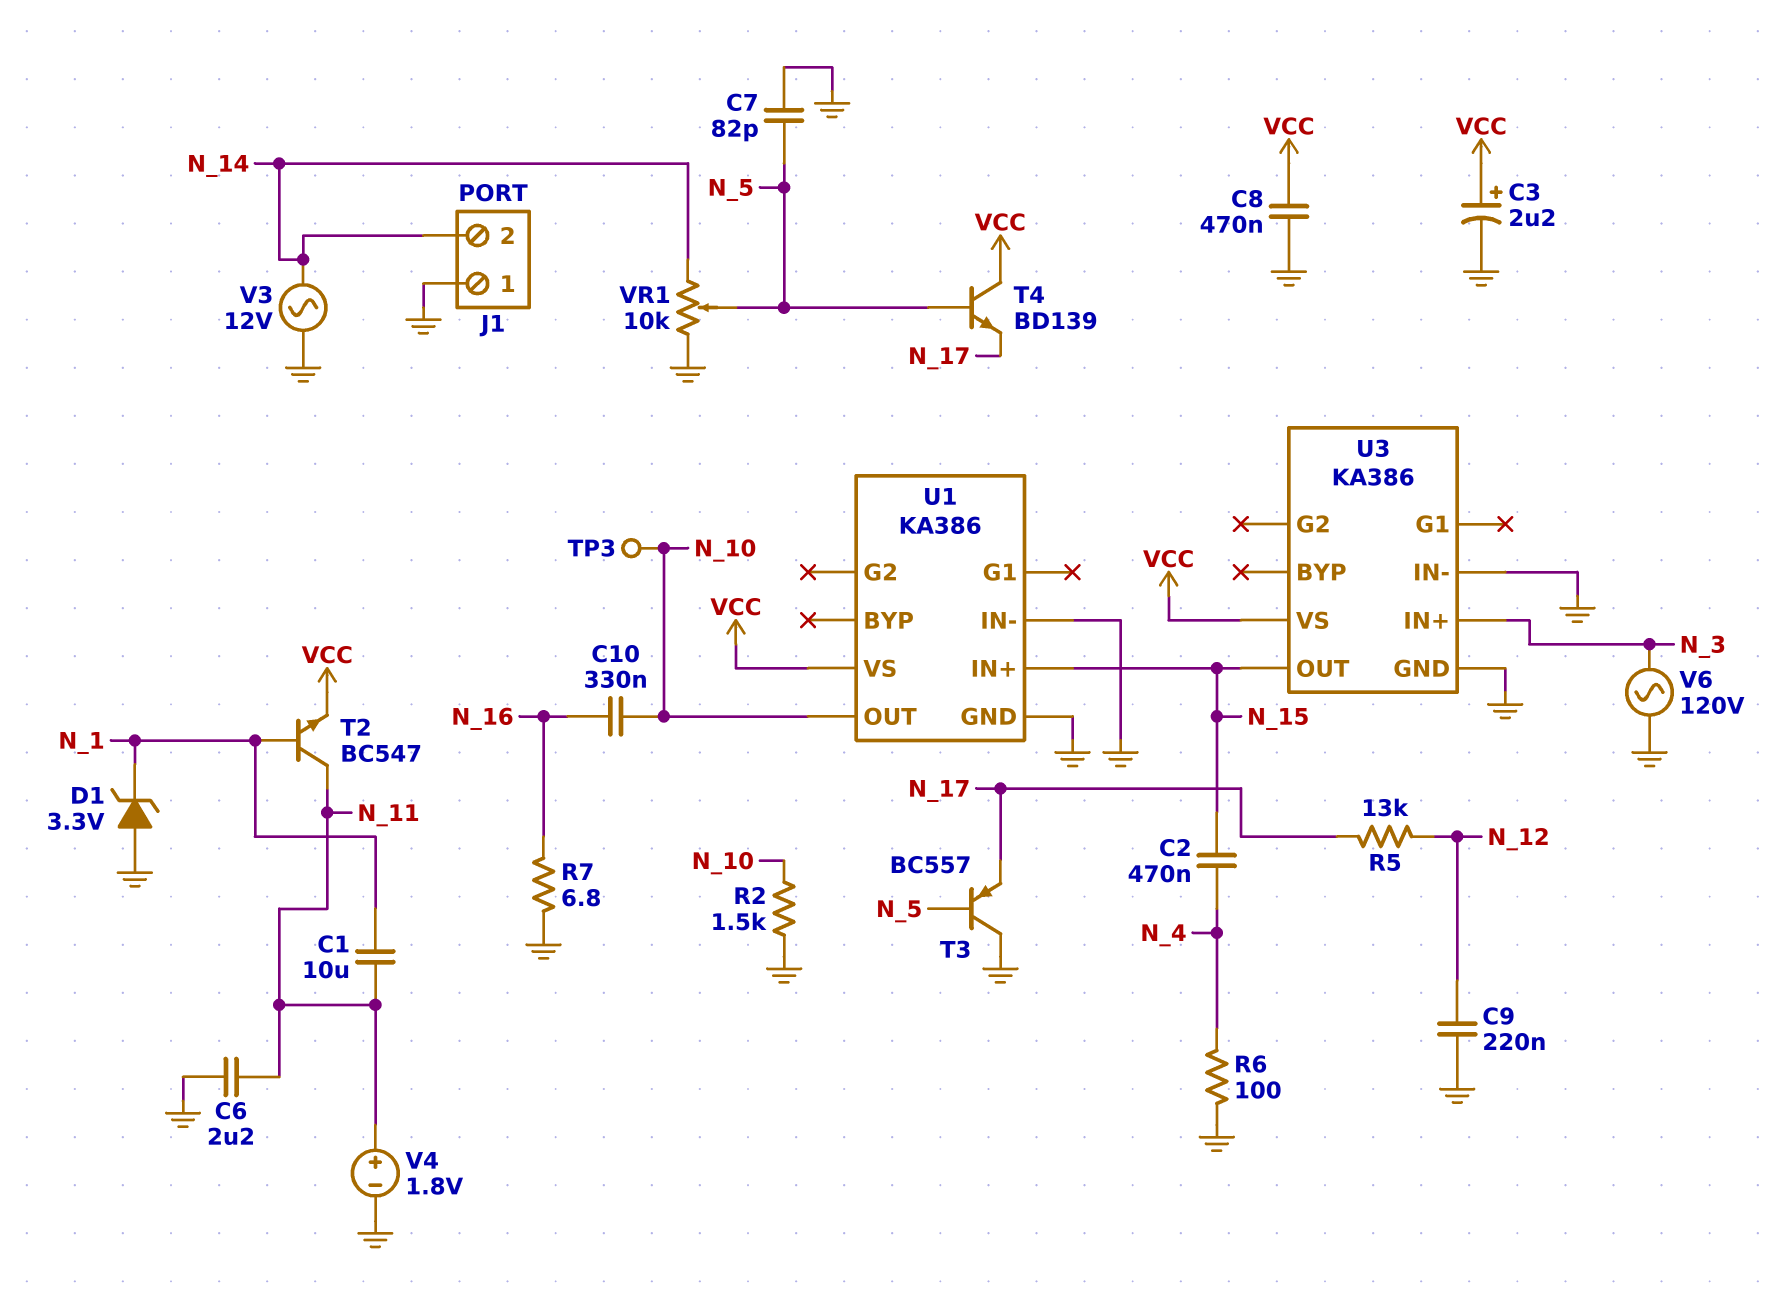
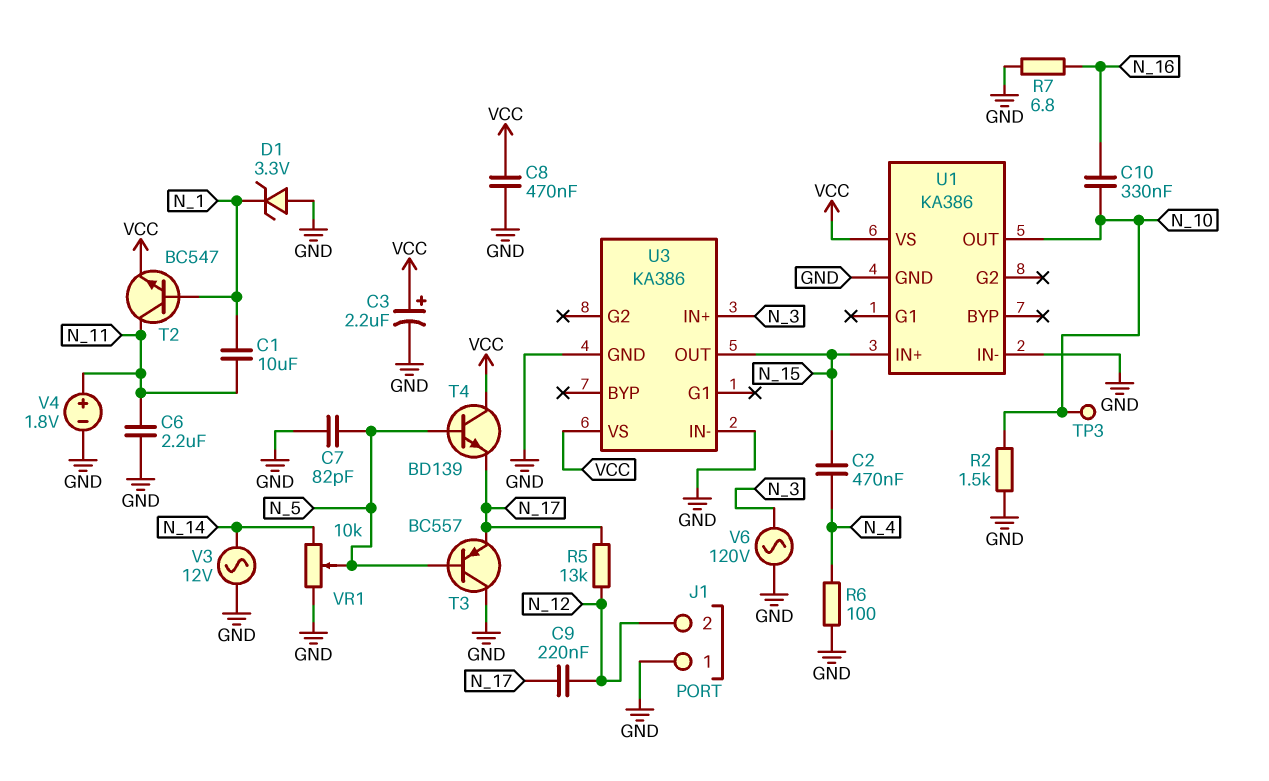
C9: 220nF (GND, N_12) -> 220nF (N_12, N_17)
J1 pin 2: N_14 -> N_12

